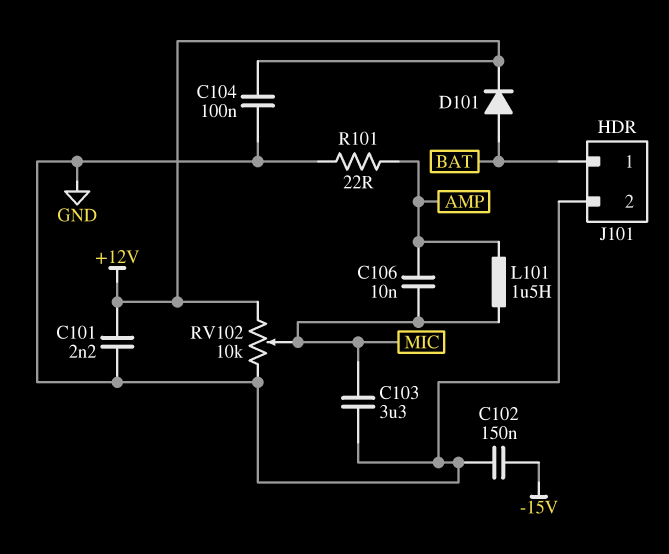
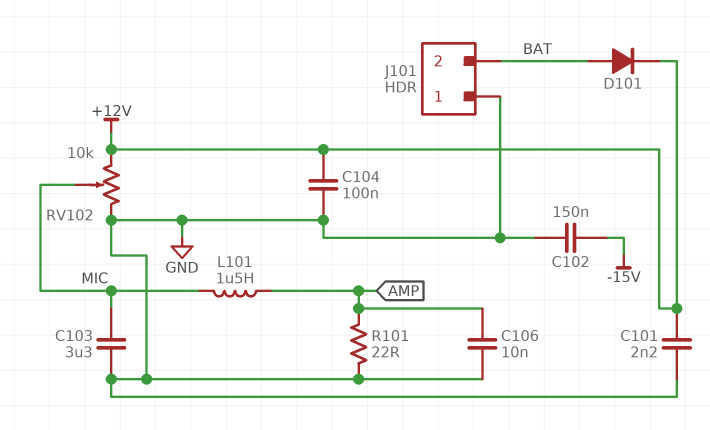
C106: 10nF (AMP, MIC) -> 10nF (AMP, GND)
J101 pin 1: BAT -> GND
J101 pin 2: GND -> BAT

